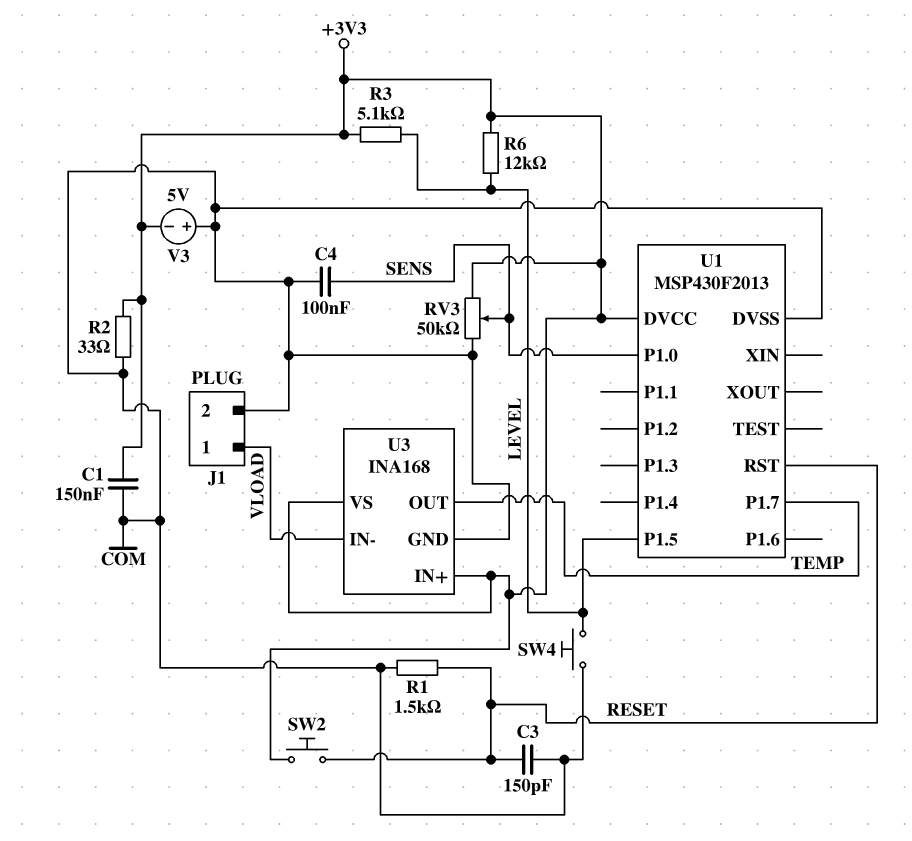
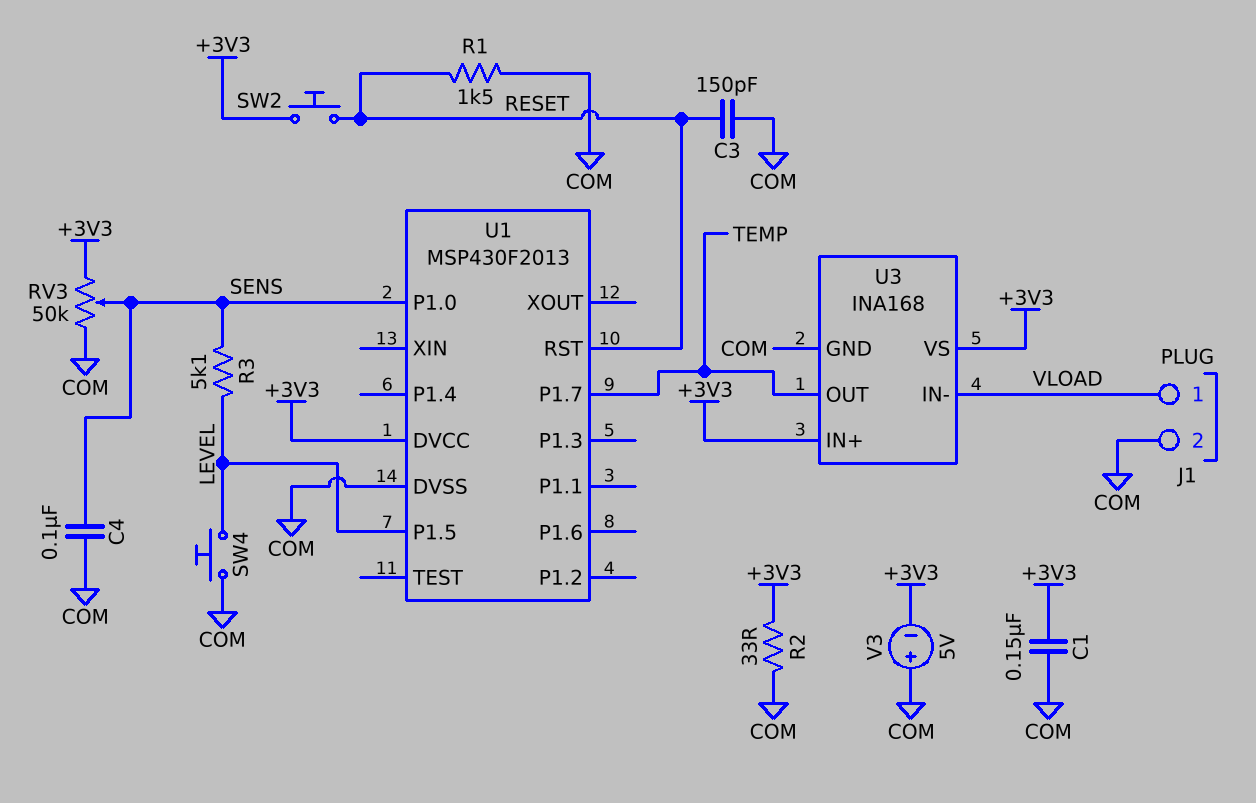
R3: 5.1k (+3V3, LEVEL) -> 5.1k (LEVEL, SENS)
R6: 12k (+3V3, LEVEL) -> none

